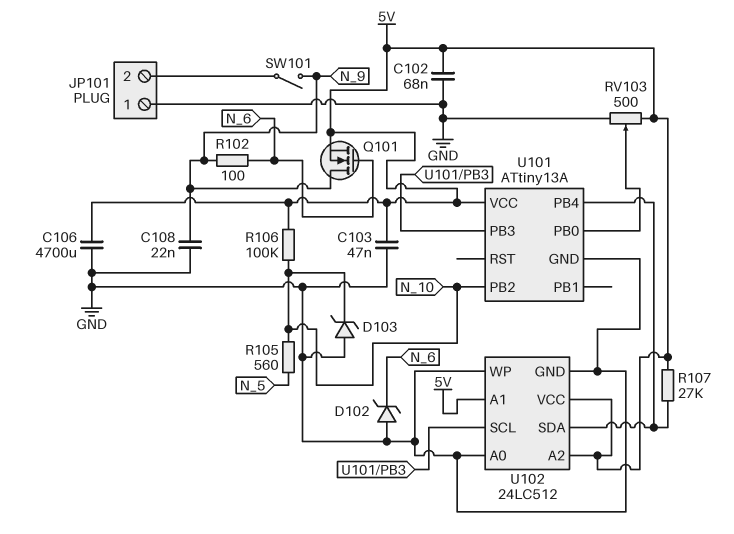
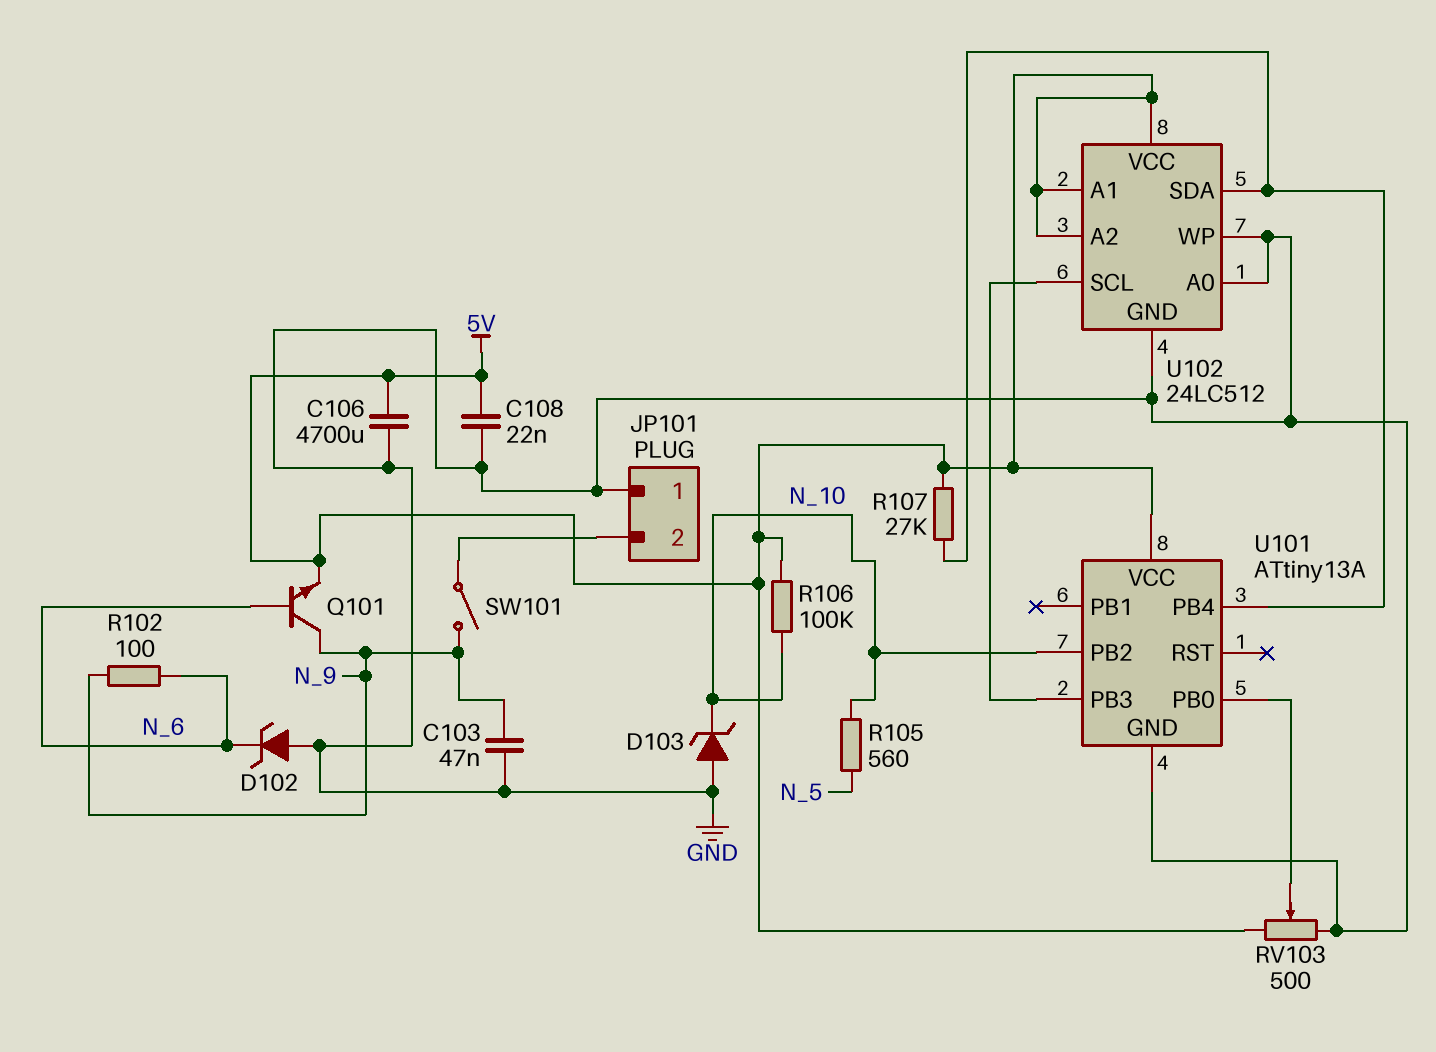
C102: 68nF (5V, GND) -> none
C103: 47nF (5V, GND) -> 47nF (GND, N_9)
C108: 22nF (GND, N_9) -> 22nF (5V, GND)
Q101: NMOS (G N_6, D N_9, S 5V) -> NPN (B N_6, C N_9, E 5V)

